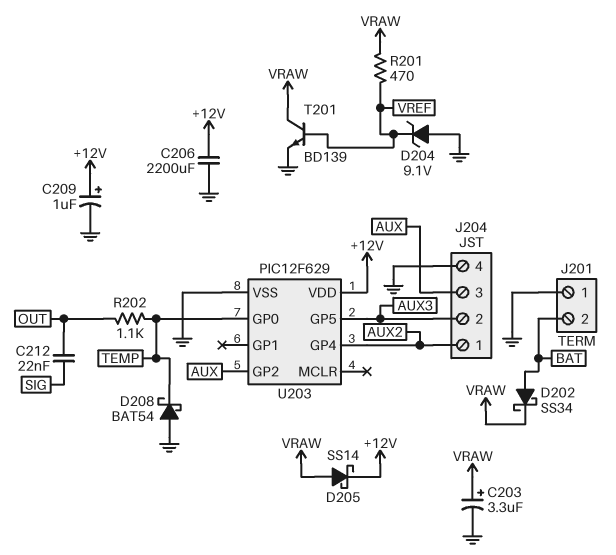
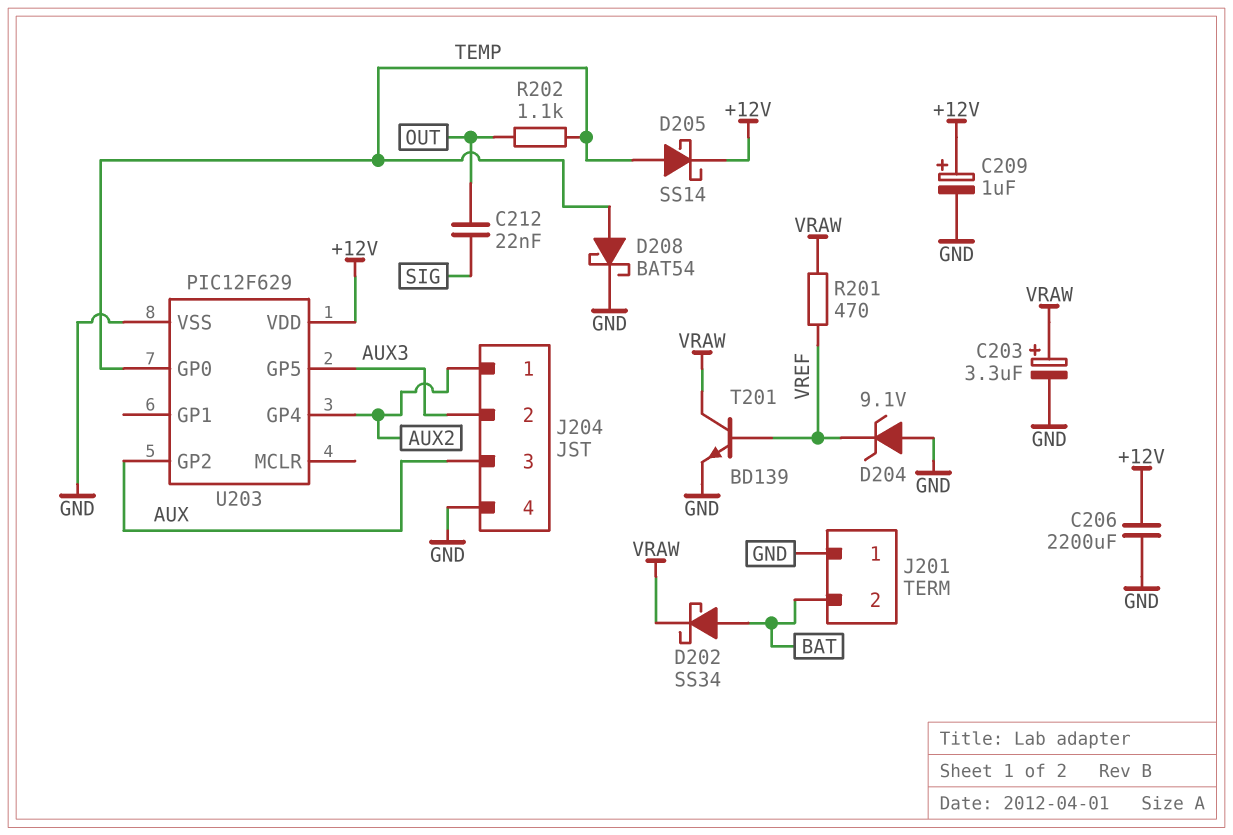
D205: schottky SS14 (A VRAW, K +12V) -> schottky SS14 (A TEMP, K +12V)
D208: schottky BAT54 (A GND, K TEMP) -> schottky BAT54 (A TEMP, K GND)

